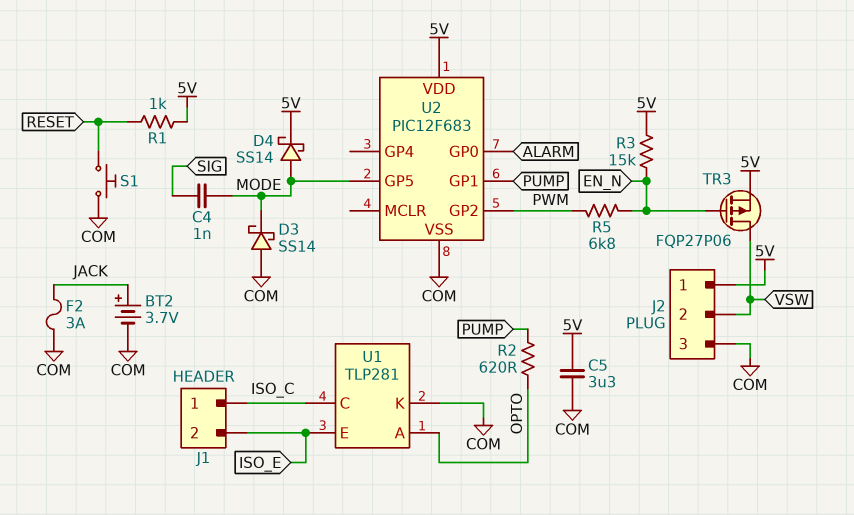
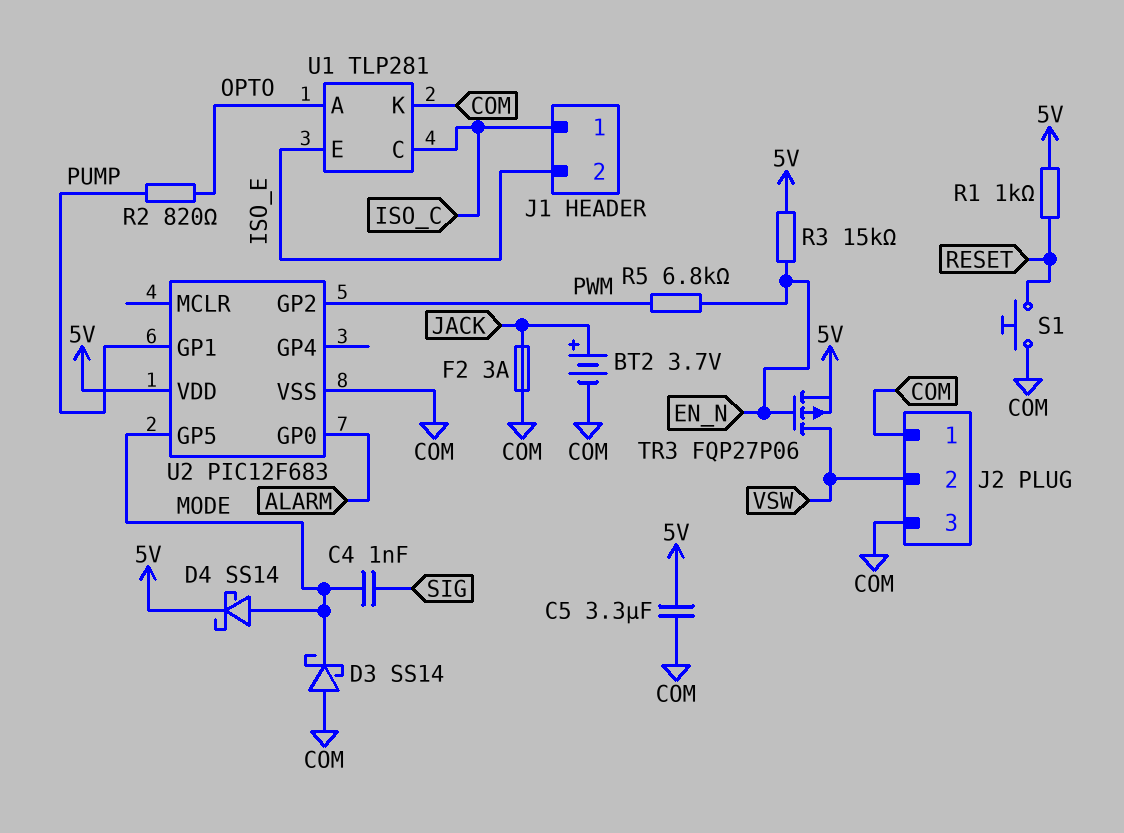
J2 pin 1: 5V -> COM
R2: 620 (OPTO, PUMP) -> 820 (OPTO, PUMP)

